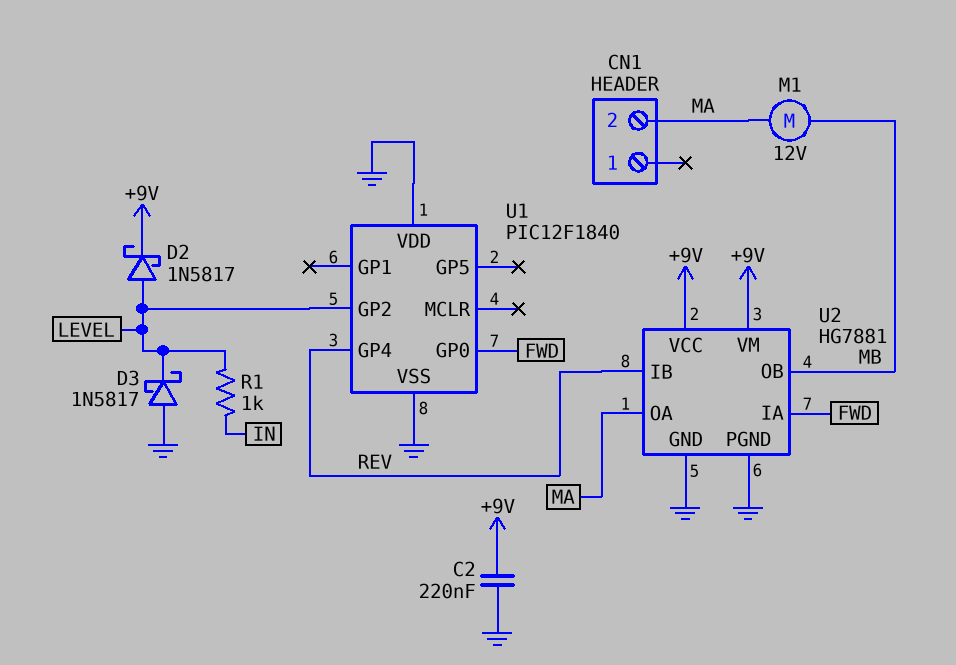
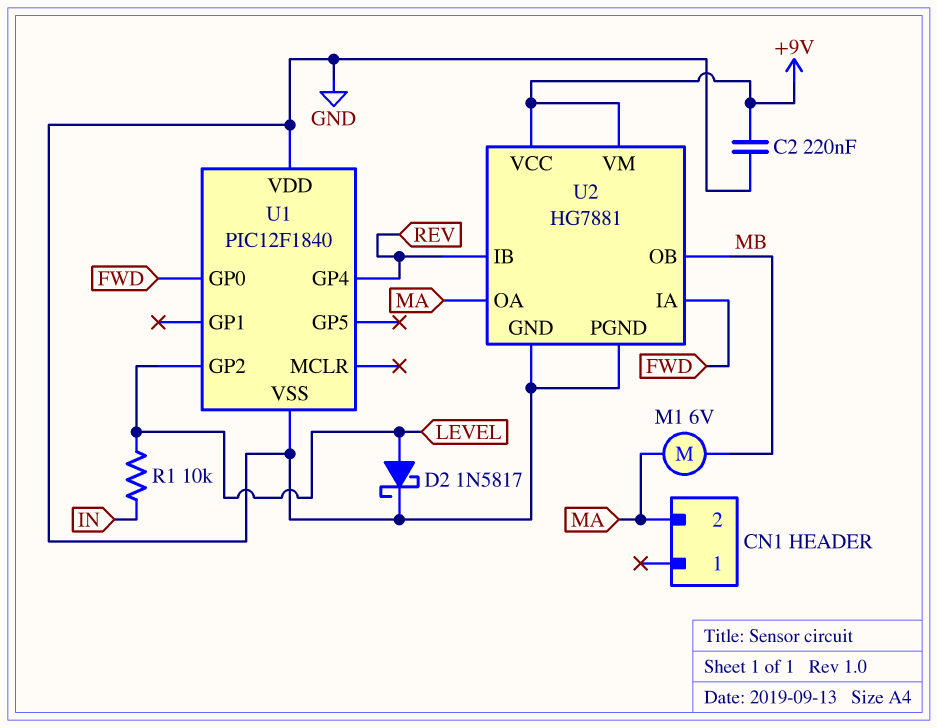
D2: schottky 1N5817 (A LEVEL, K +9V) -> schottky 1N5817 (A LEVEL, K GND)
D3: schottky 1N5817 (A GND, K LEVEL) -> none
M1: motor 12V (MA, MB) -> motor 6V (MA, MB)
R1: 1k (IN, LEVEL) -> 10k (IN, LEVEL)

